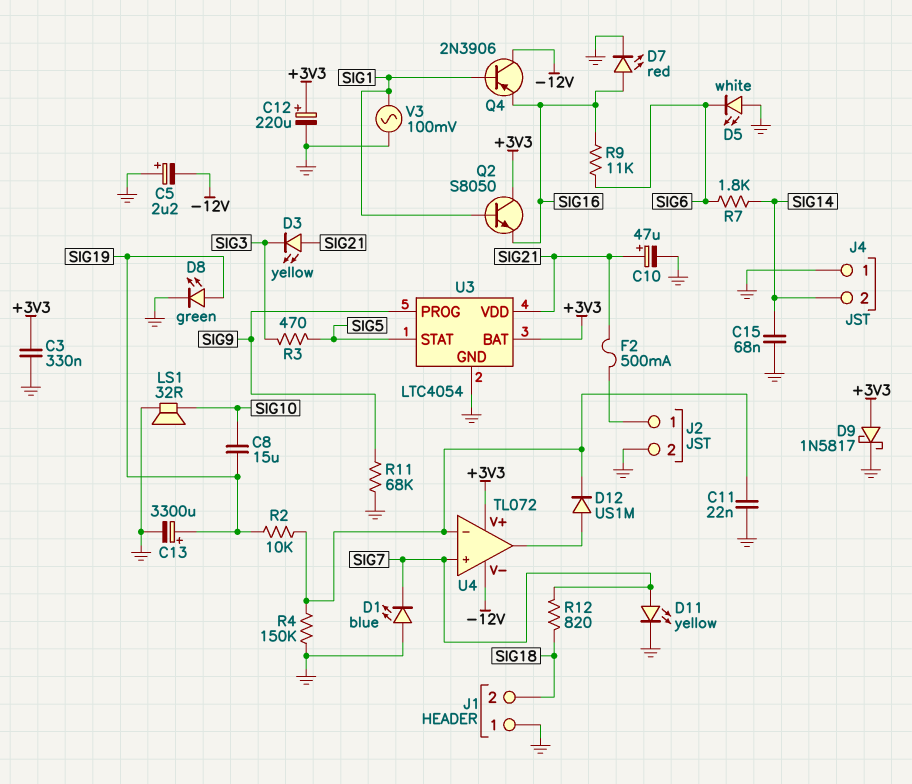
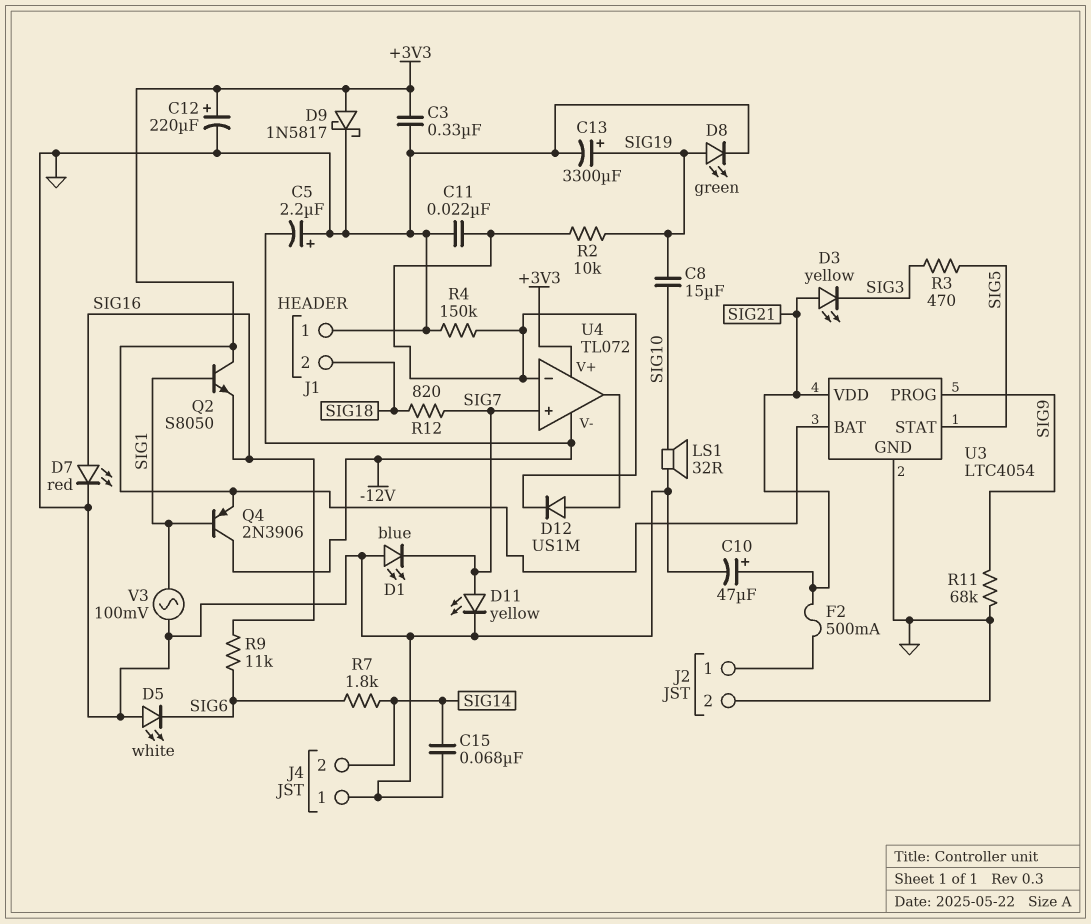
Q4: PNP 2N3906 (B SIG1, C -12V, E SIG16) -> PNP 2N3906 (B SIG1, C -12V, E +3V3)

